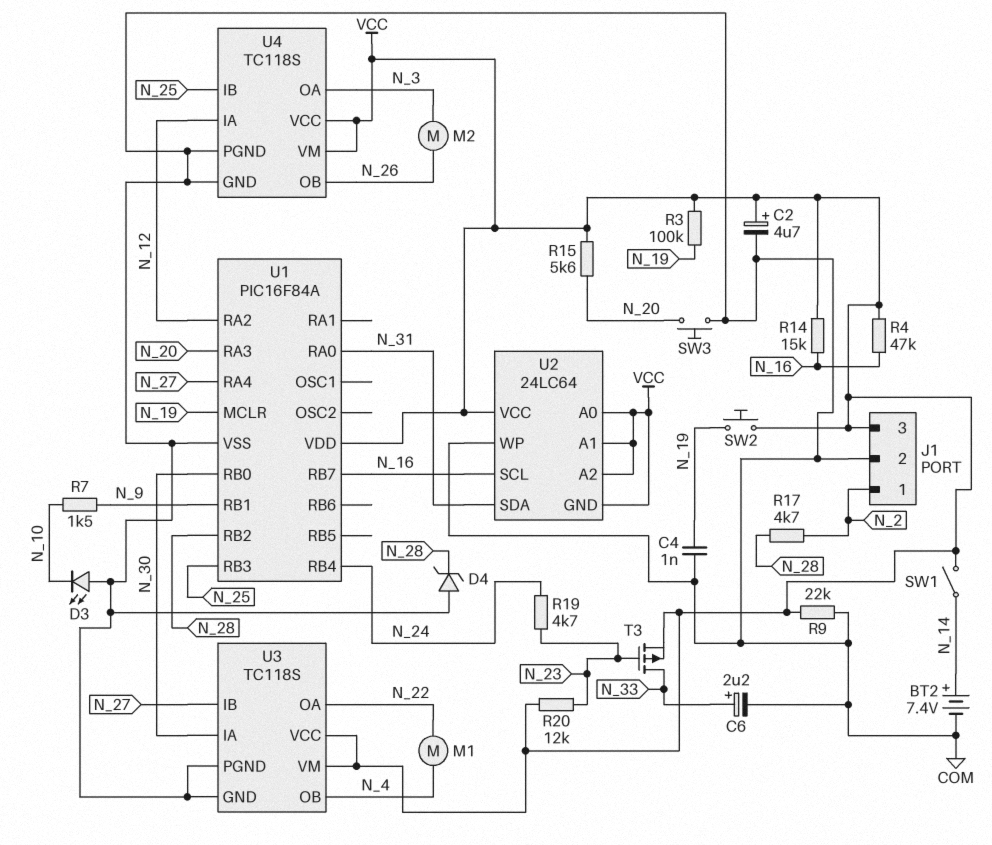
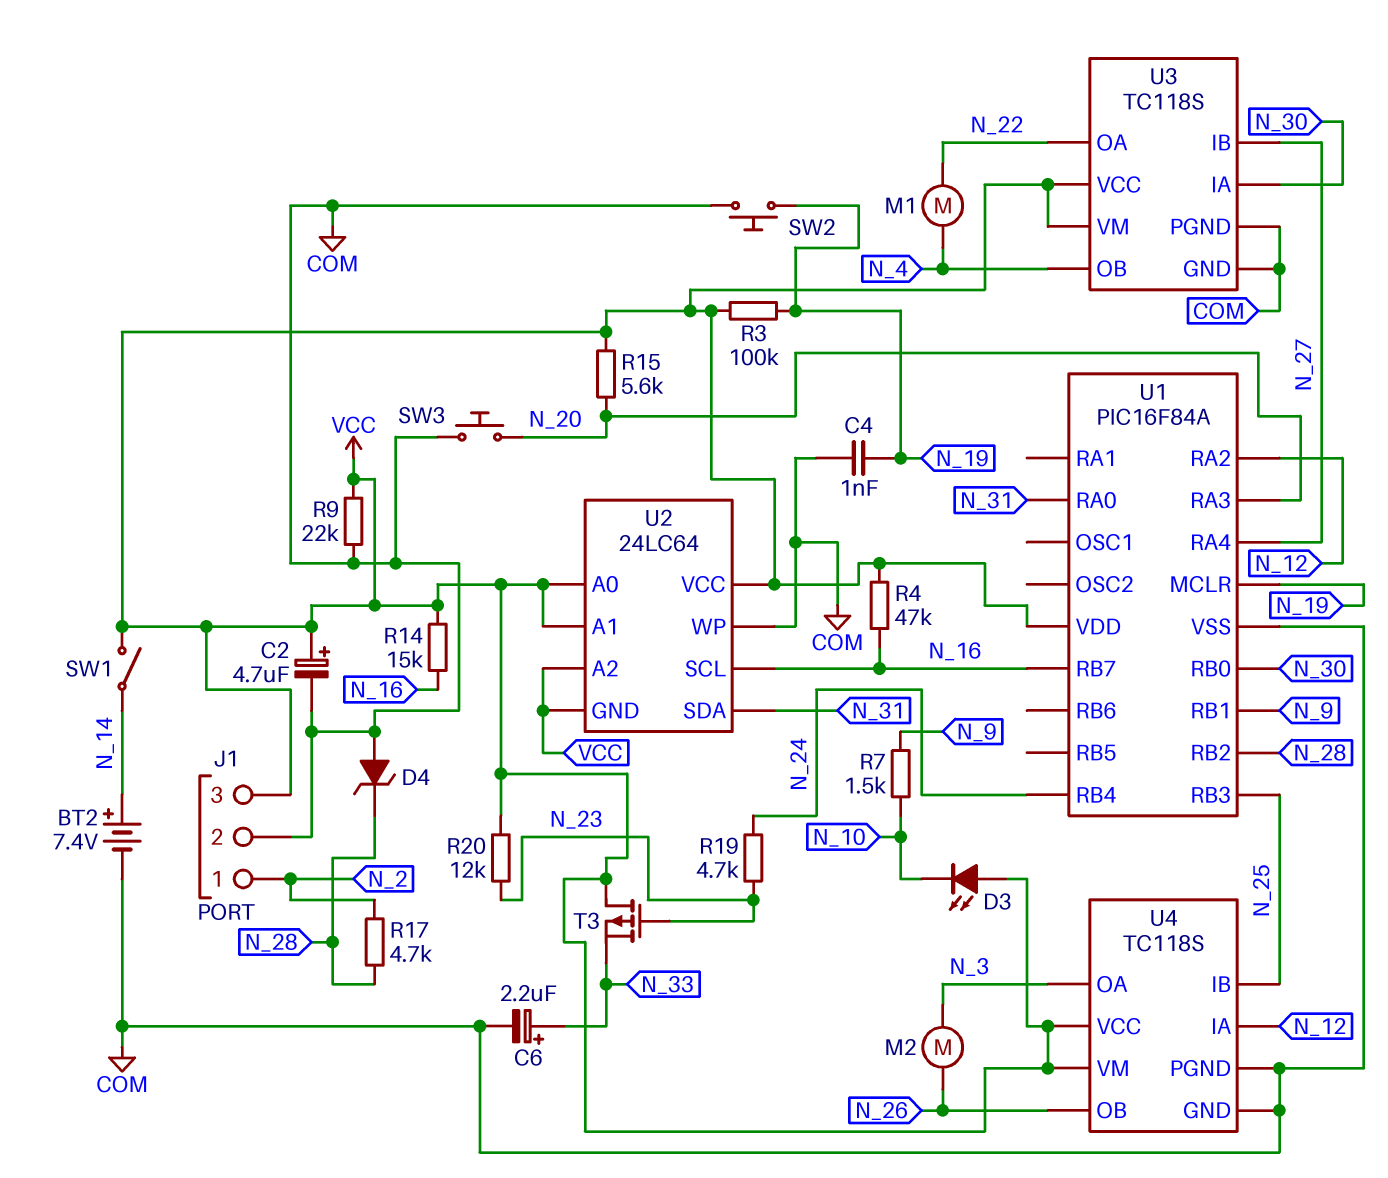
D3: LED (A COM, K N_10) -> LED (A VCC, K N_10)
SW2: button (N_19, VCC) -> button (COM, N_19)
T3: PMOS (G N_23, D N_33, S VCC) -> PMOS (G N_23, D VCC, S N_33)

